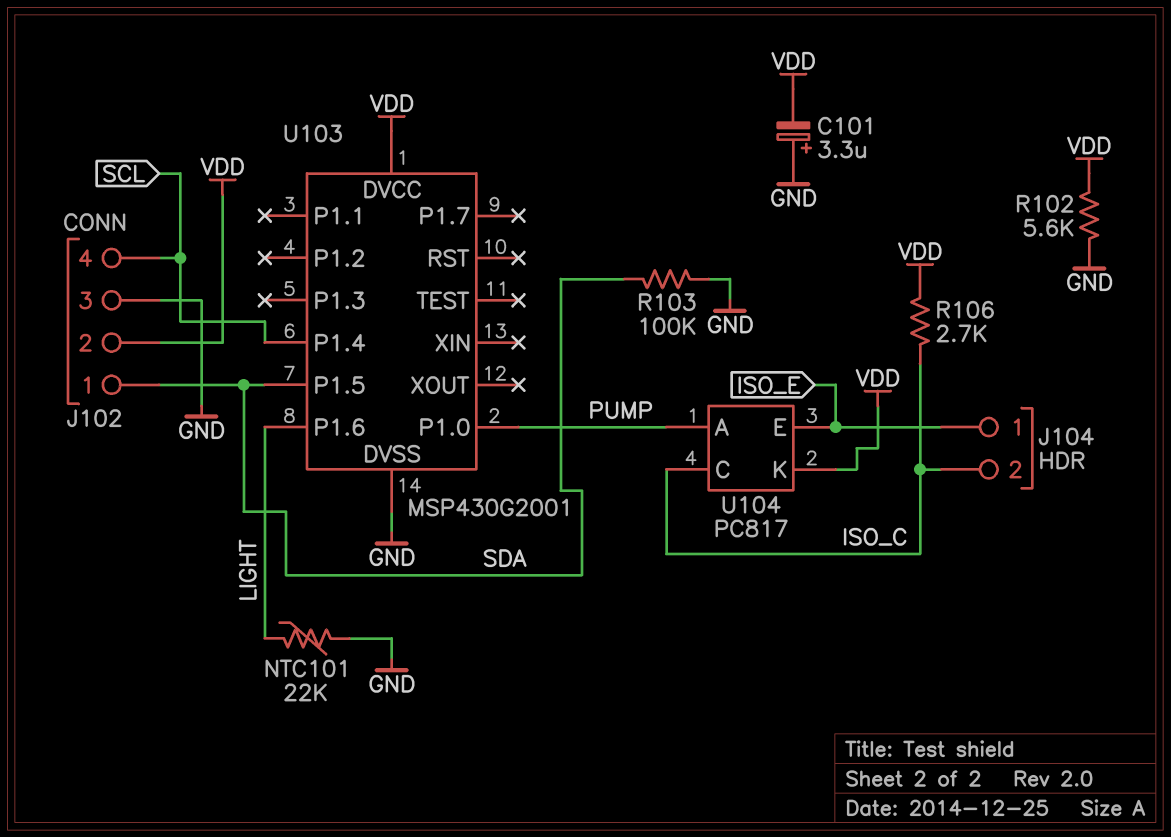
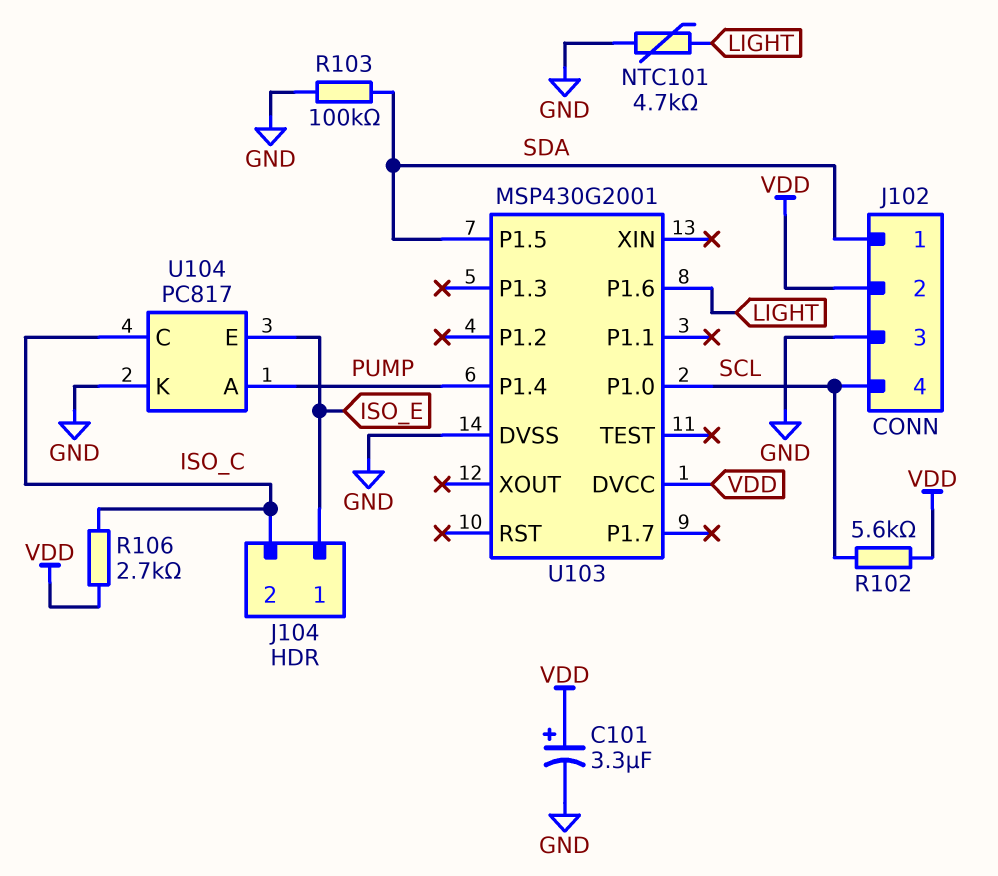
C101: 3.3uF (plus GND, minus VDD) -> 3.3uF (plus VDD, minus GND)
NTC101: 22k (GND, LIGHT) -> 4.7k (GND, LIGHT)
R102: 5.6k (GND, VDD) -> 5.6k (SCL, VDD)
U103 pin P1.0: PUMP -> SCL
U103 pin P1.4: SCL -> PUMP
U104 pin K: VDD -> GND

